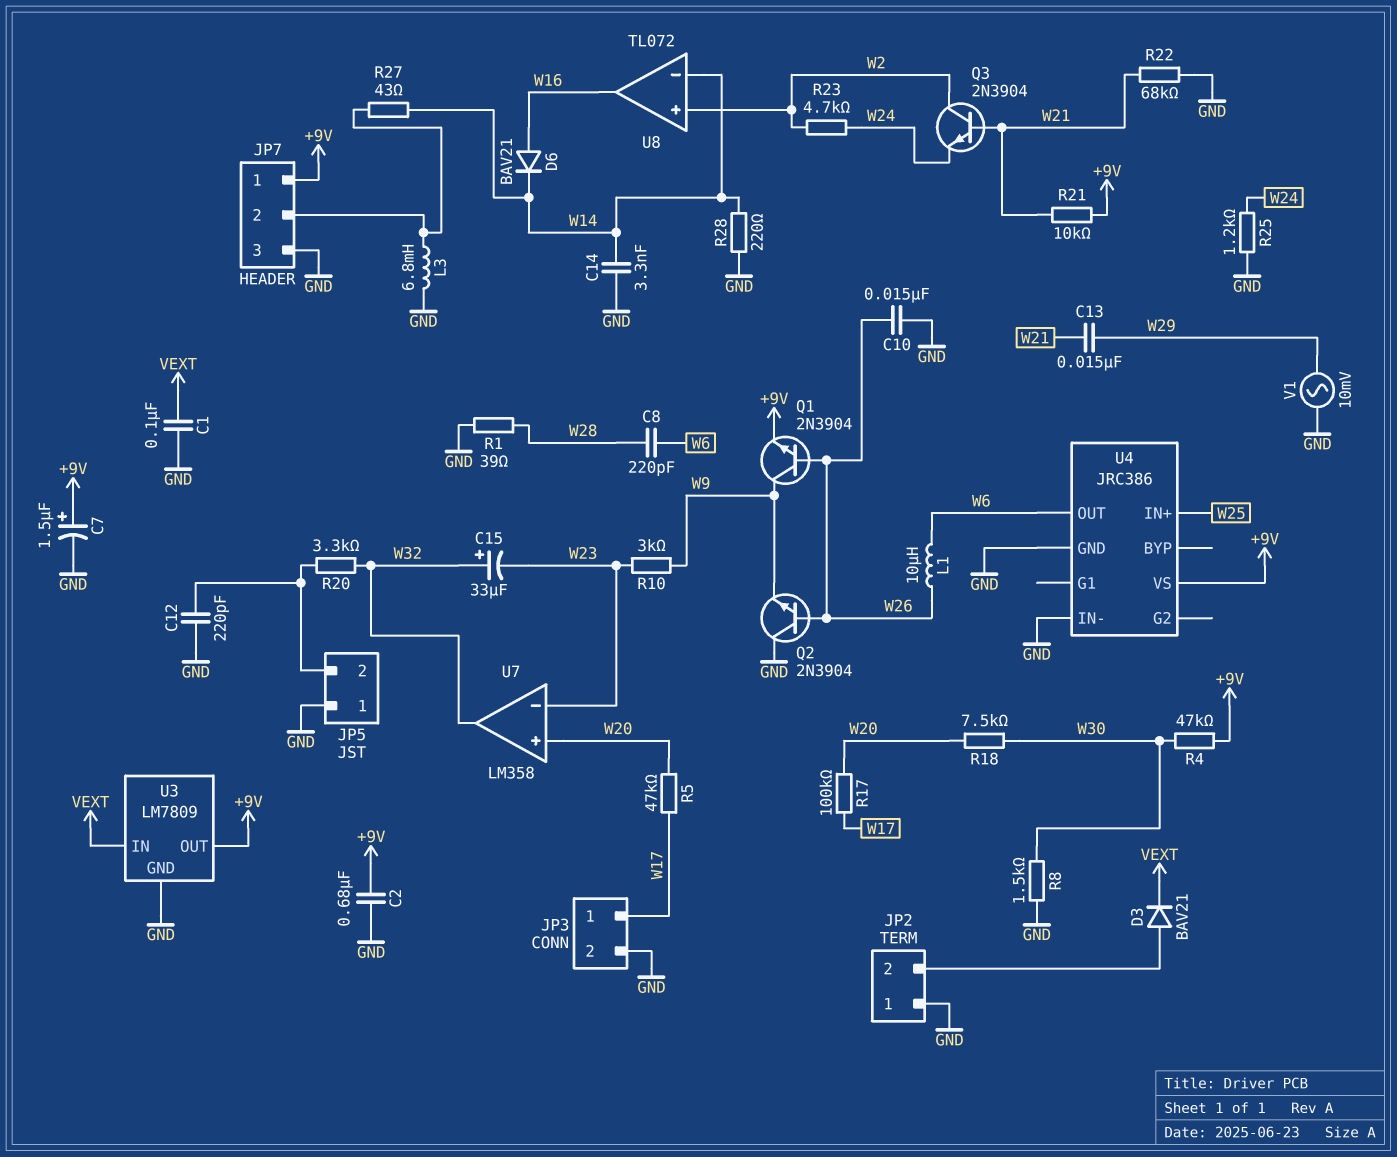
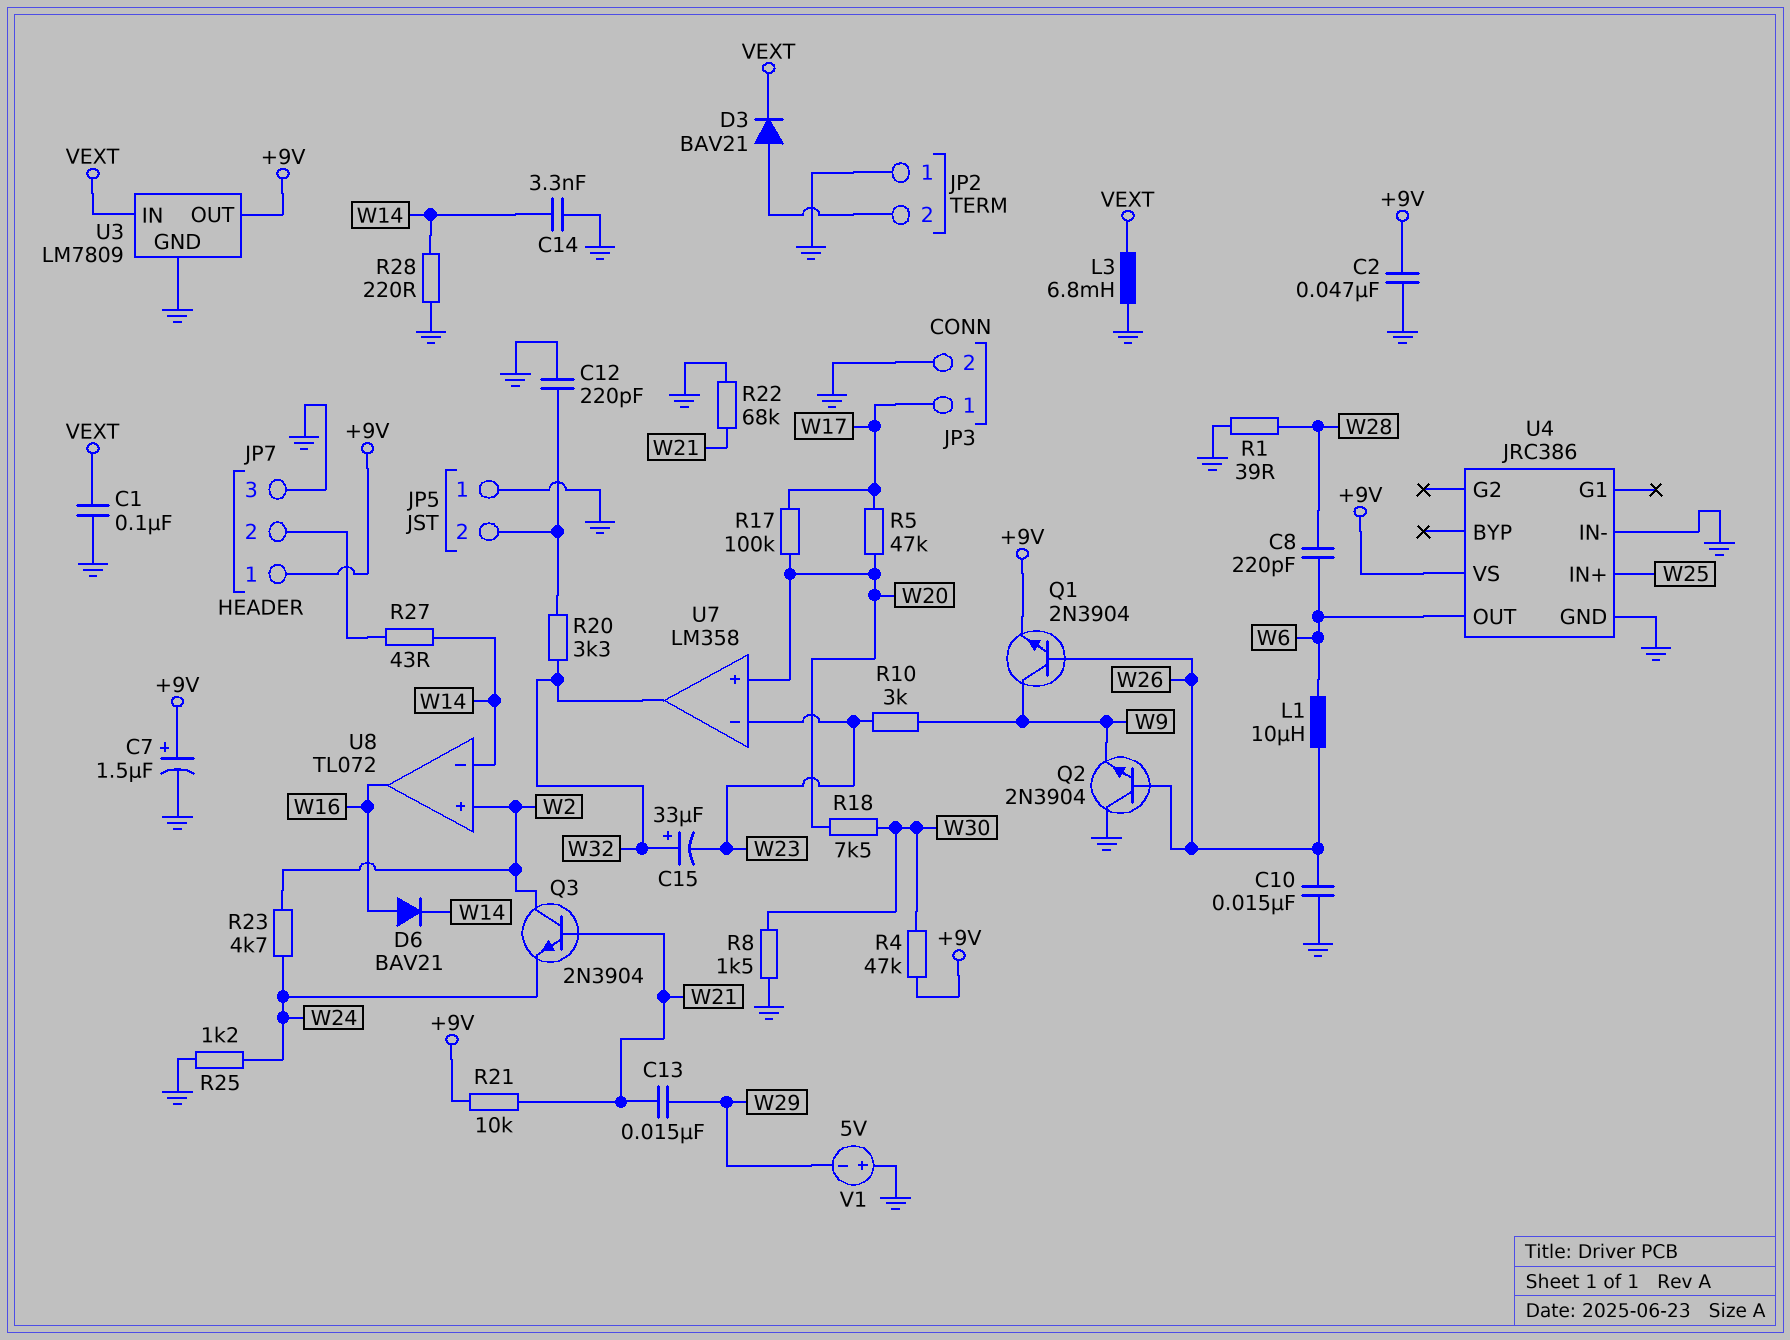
C2: 680nF (+9V, GND) -> 47nF (+9V, GND)
L3: 6.8mH (GND, JP7/2) -> 6.8mH (GND, VEXT)
V1: AC 10mV (GND, W29) -> 5V (plus GND, minus W29)

